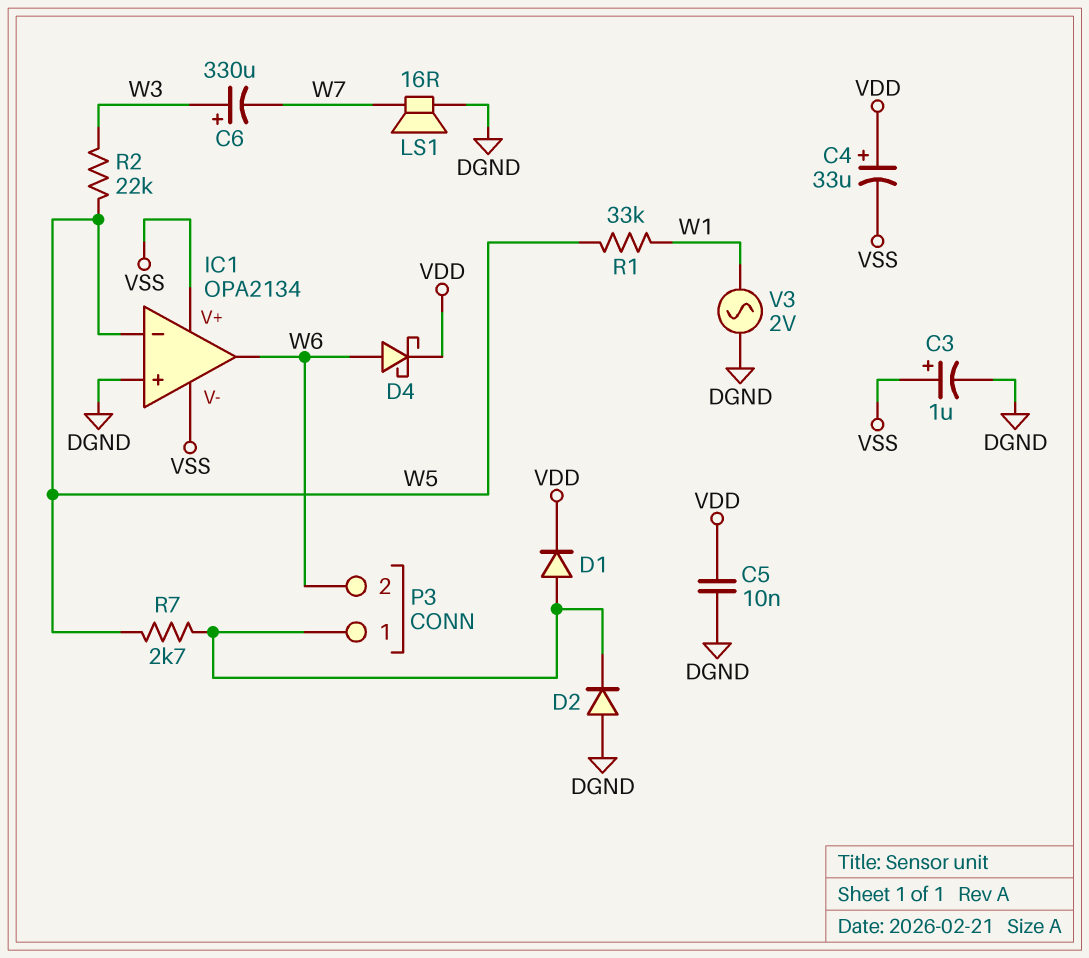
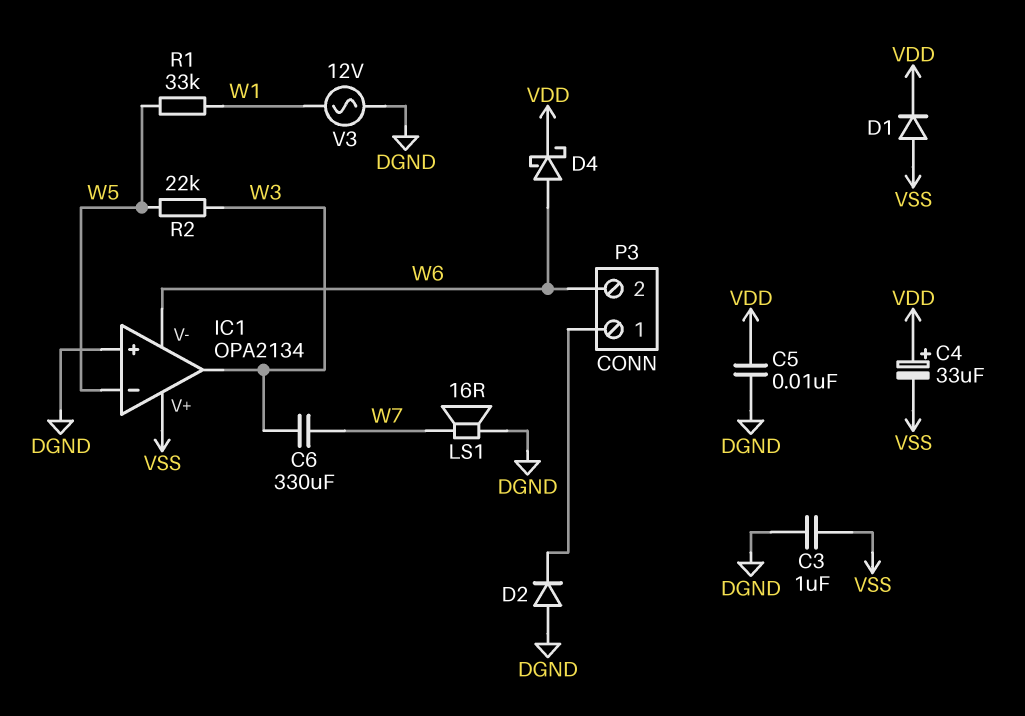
C3: 1uF (plus VSS, minus DGND) -> 1uF (DGND, VSS)
C6: 330uF (plus W3, minus W7) -> 330uF (W3, W7)
D1: diode (A P3/1, K VDD) -> diode (A VSS, K VDD)
IC1 pin V-: VSS -> W6
IC1 pin out: W6 -> W3
R7: 2.7k (P3/1, W5) -> none
V3: AC 2V (DGND, W1) -> AC 12V (DGND, W1)

